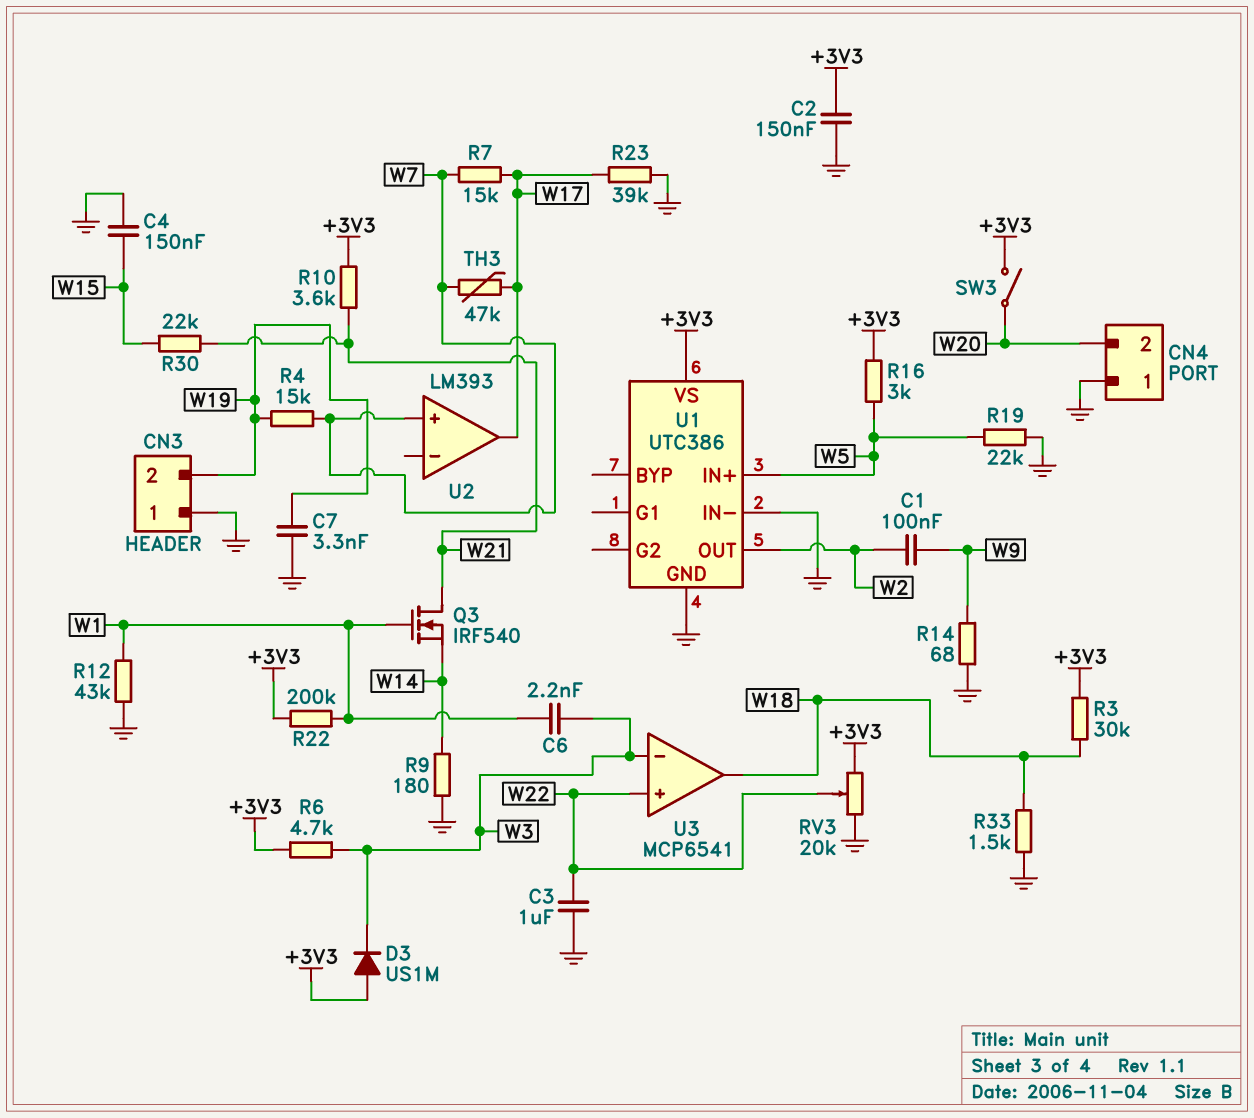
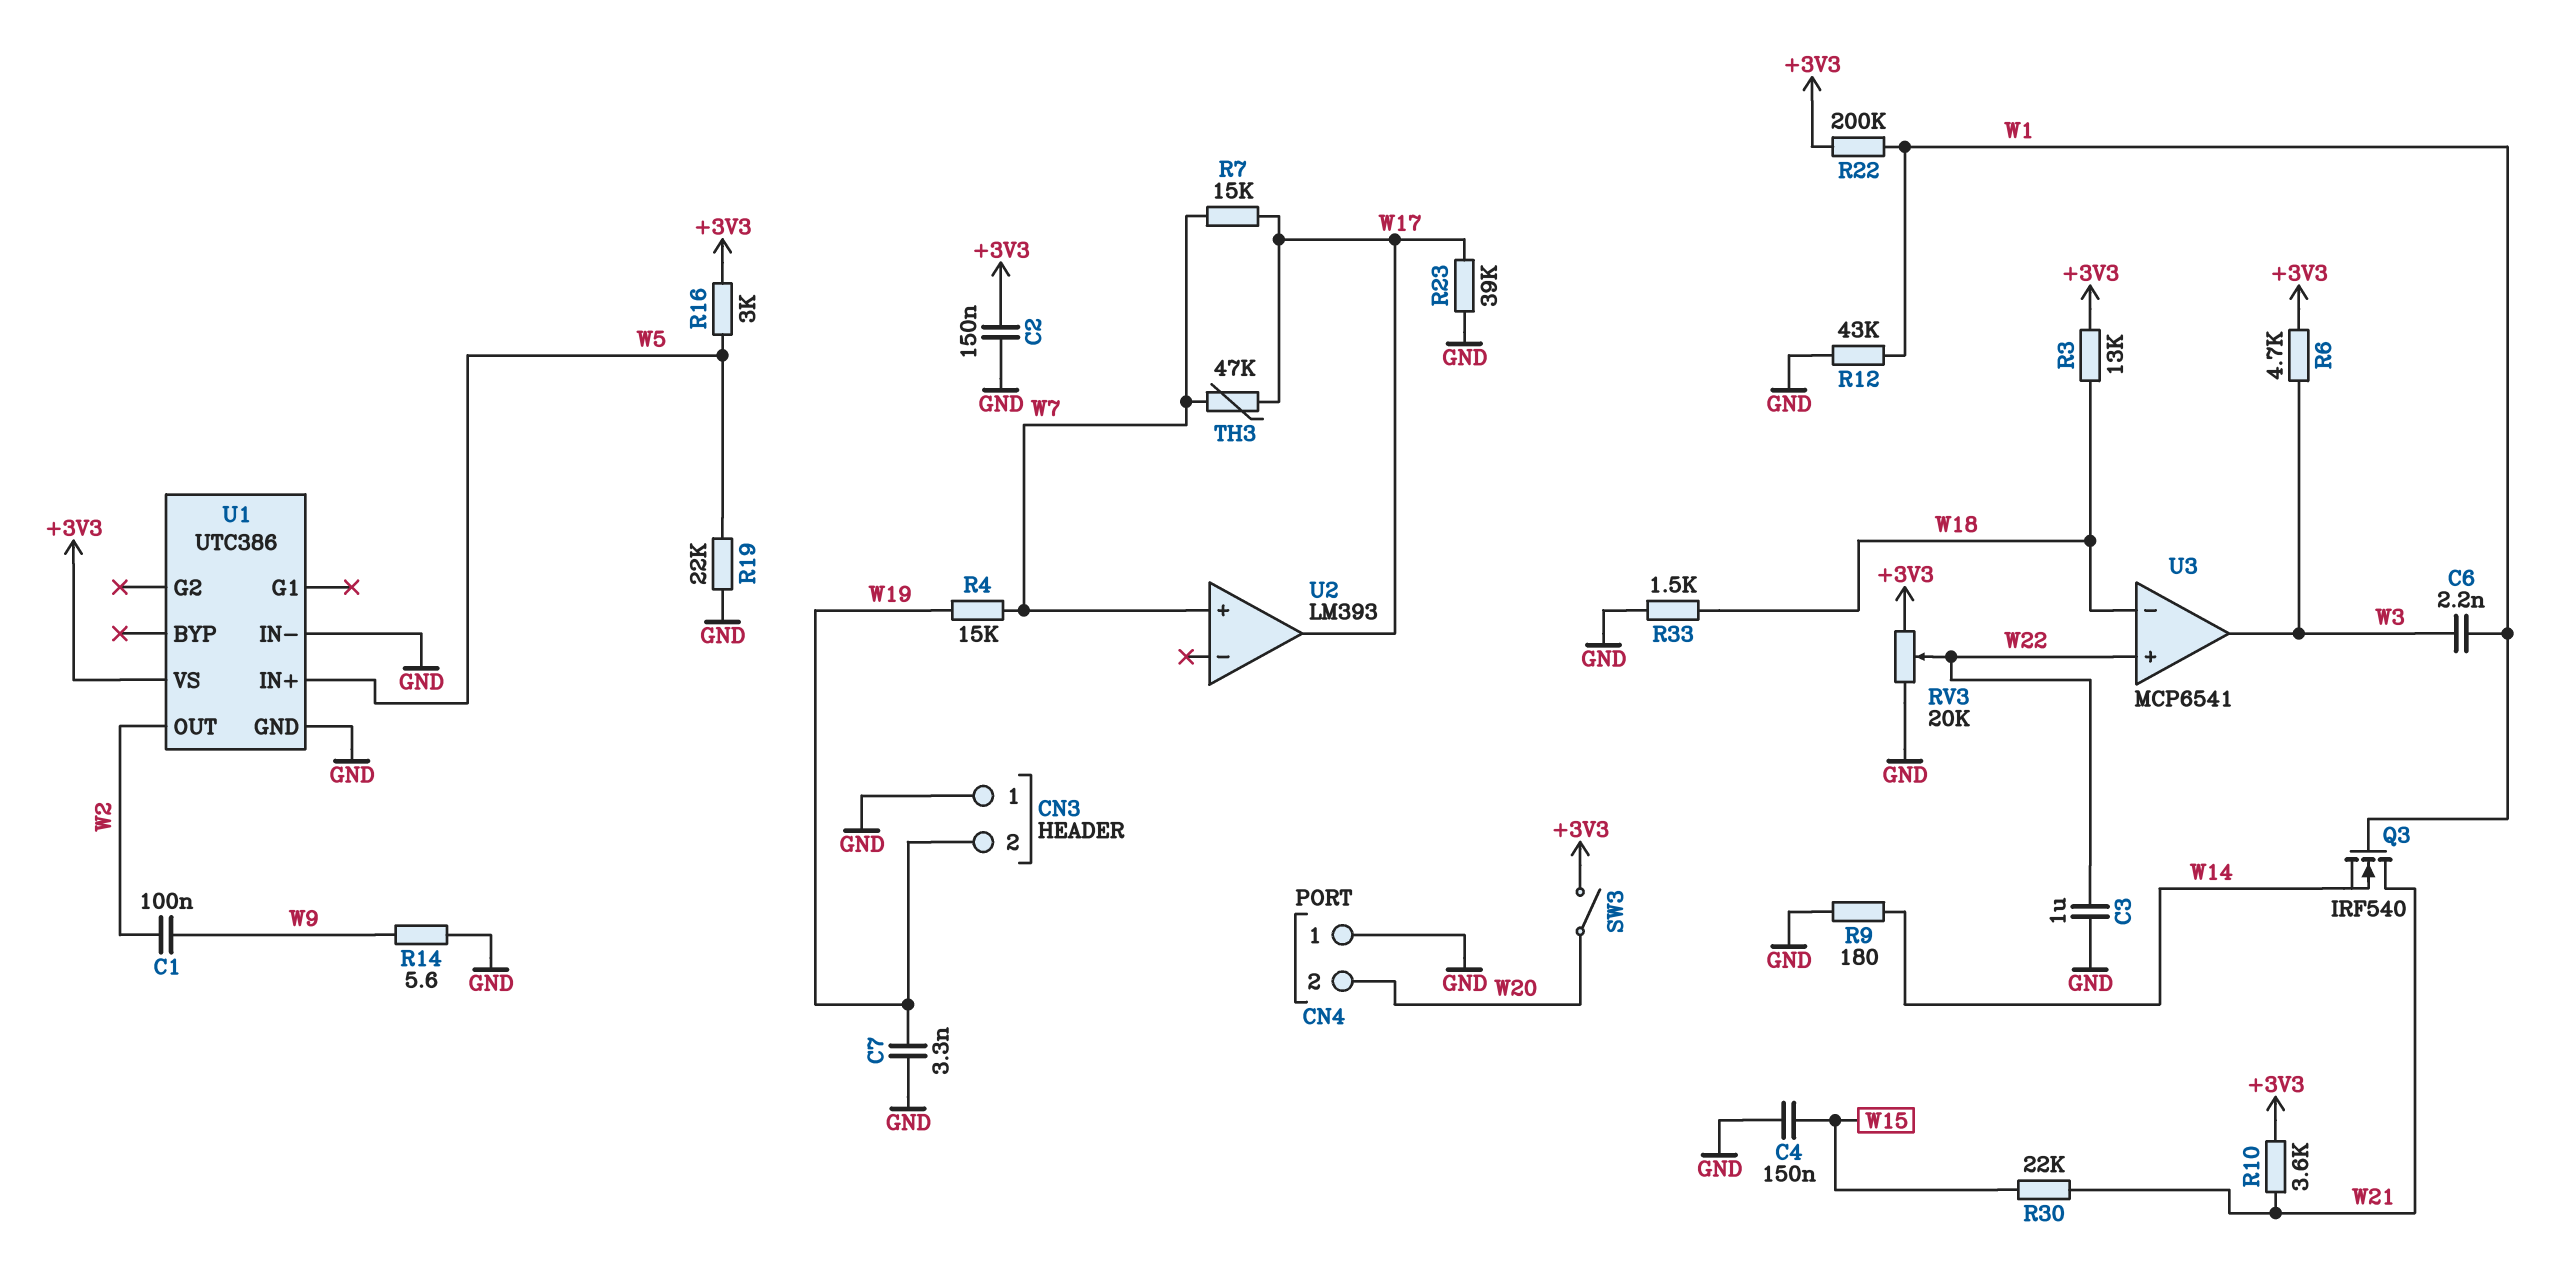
D3: diode US1M (A +3V3, K W3) -> none
R3: 30k (+3V3, W18) -> 13k (+3V3, W18)
R14: 68 (GND, W9) -> 5.6 (GND, W9)
U3 pin in-: W3 -> W18
U3 pin out: W18 -> W3

